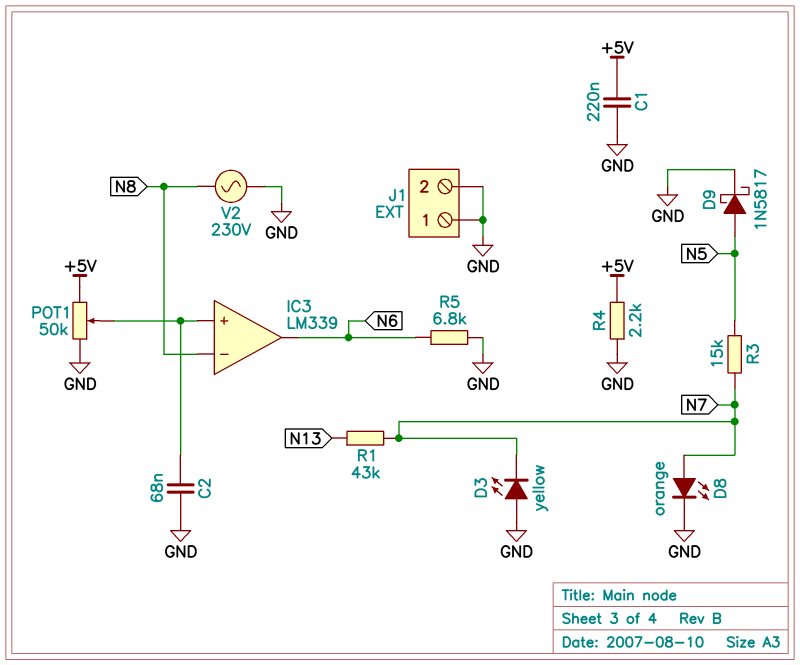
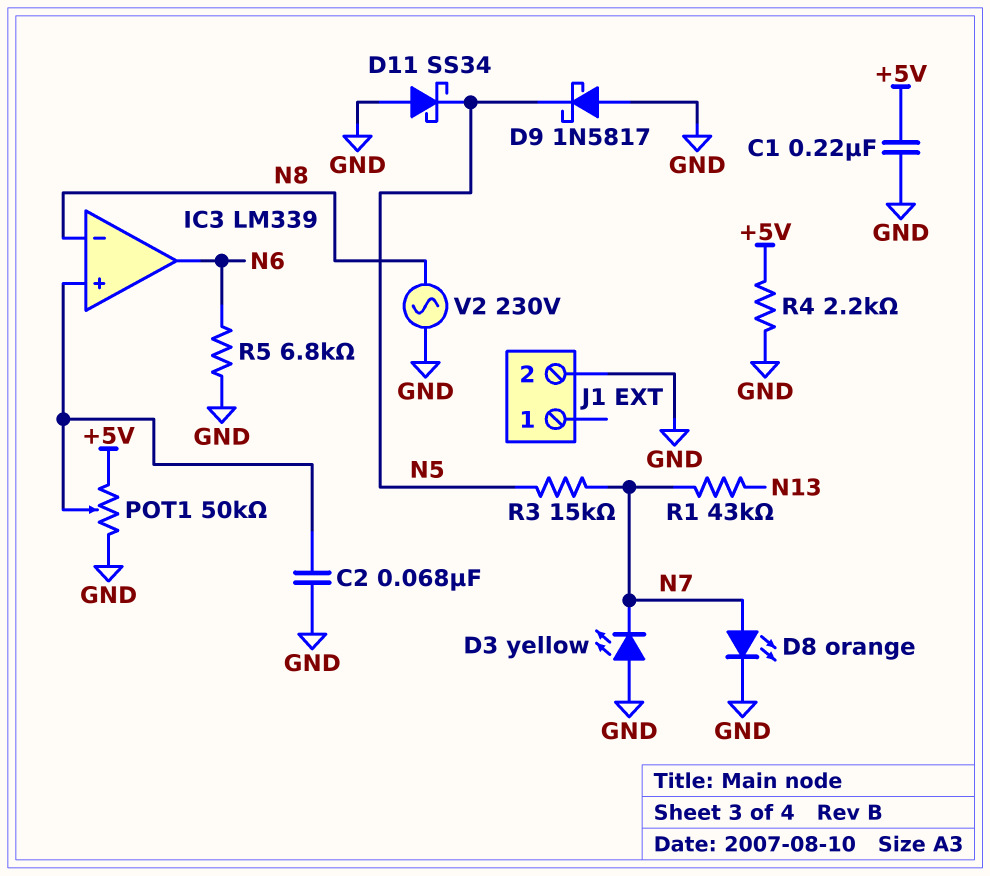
D9: schottky 1N5817 (A N5, K GND) -> schottky 1N5817 (A GND, K N5)
D11: none -> schottky SS34 (A GND, K N5)
J1 pin 1: GND -> none

